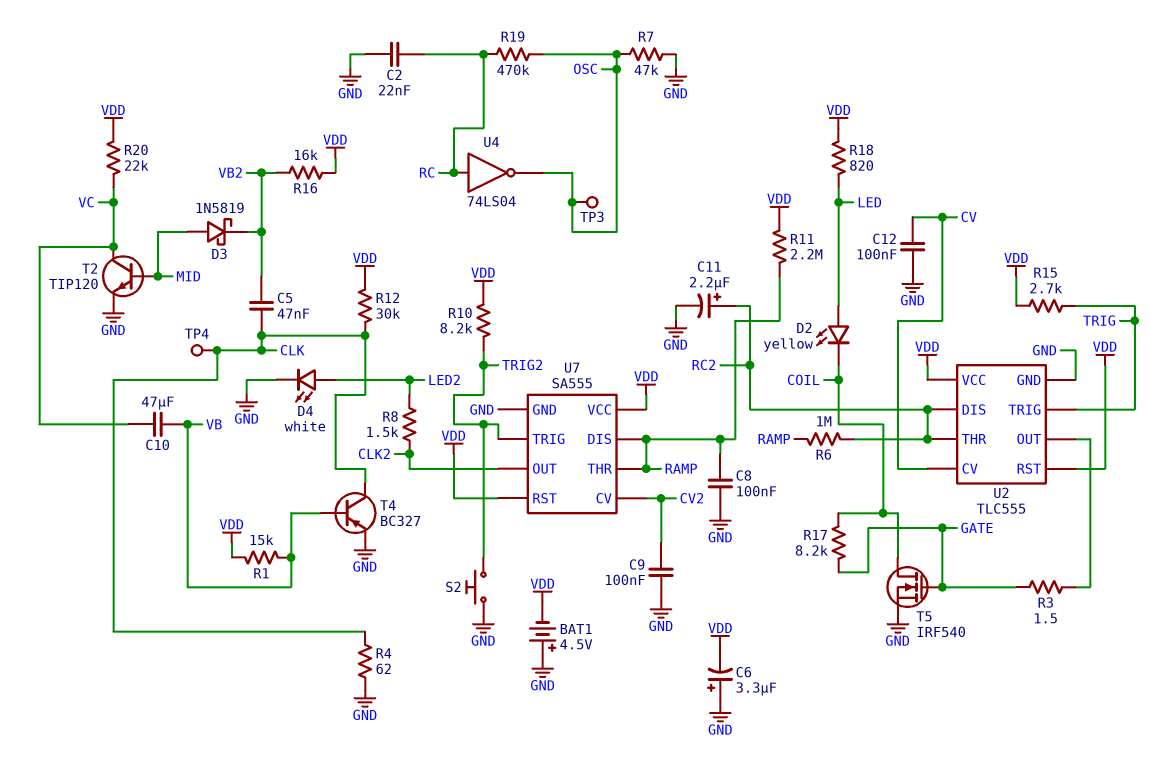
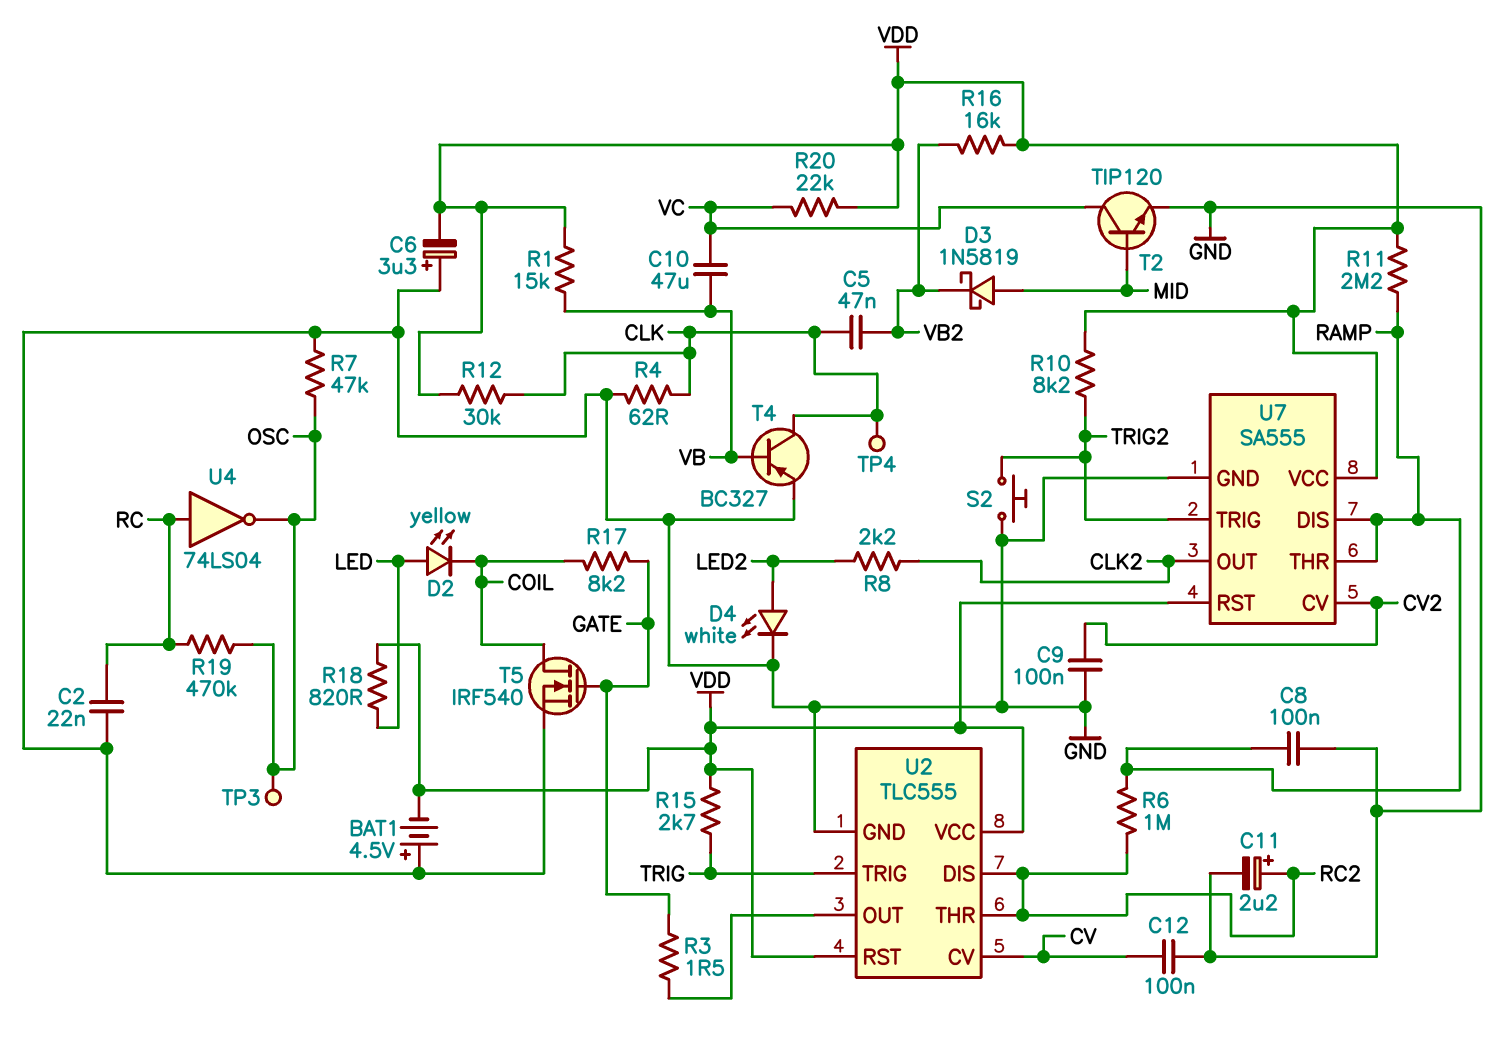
R8: 1.5k (CLK2, LED2) -> 2.2k (CLK2, LED2)

